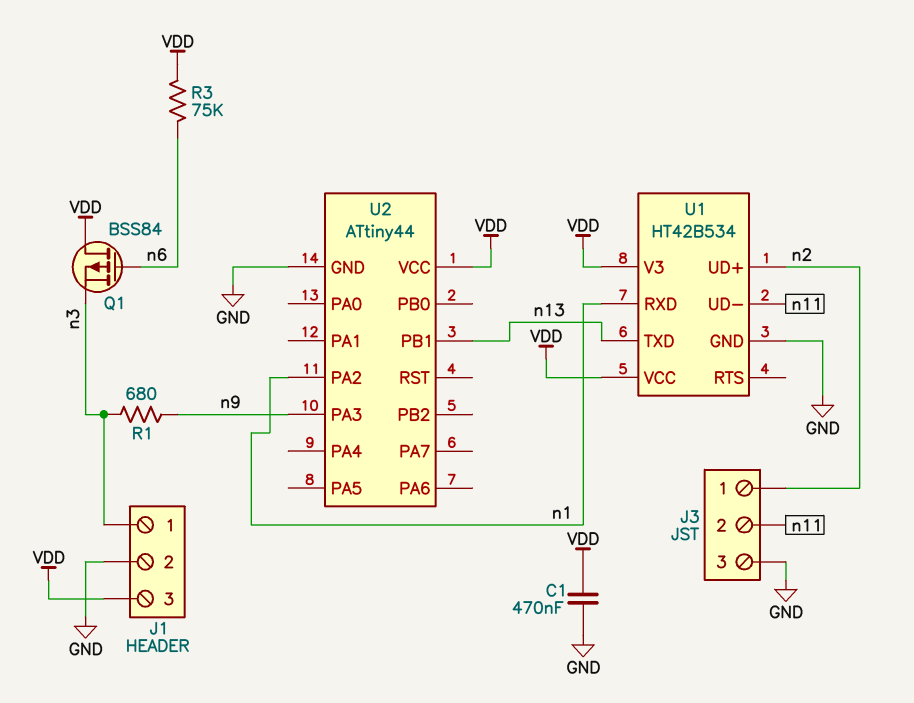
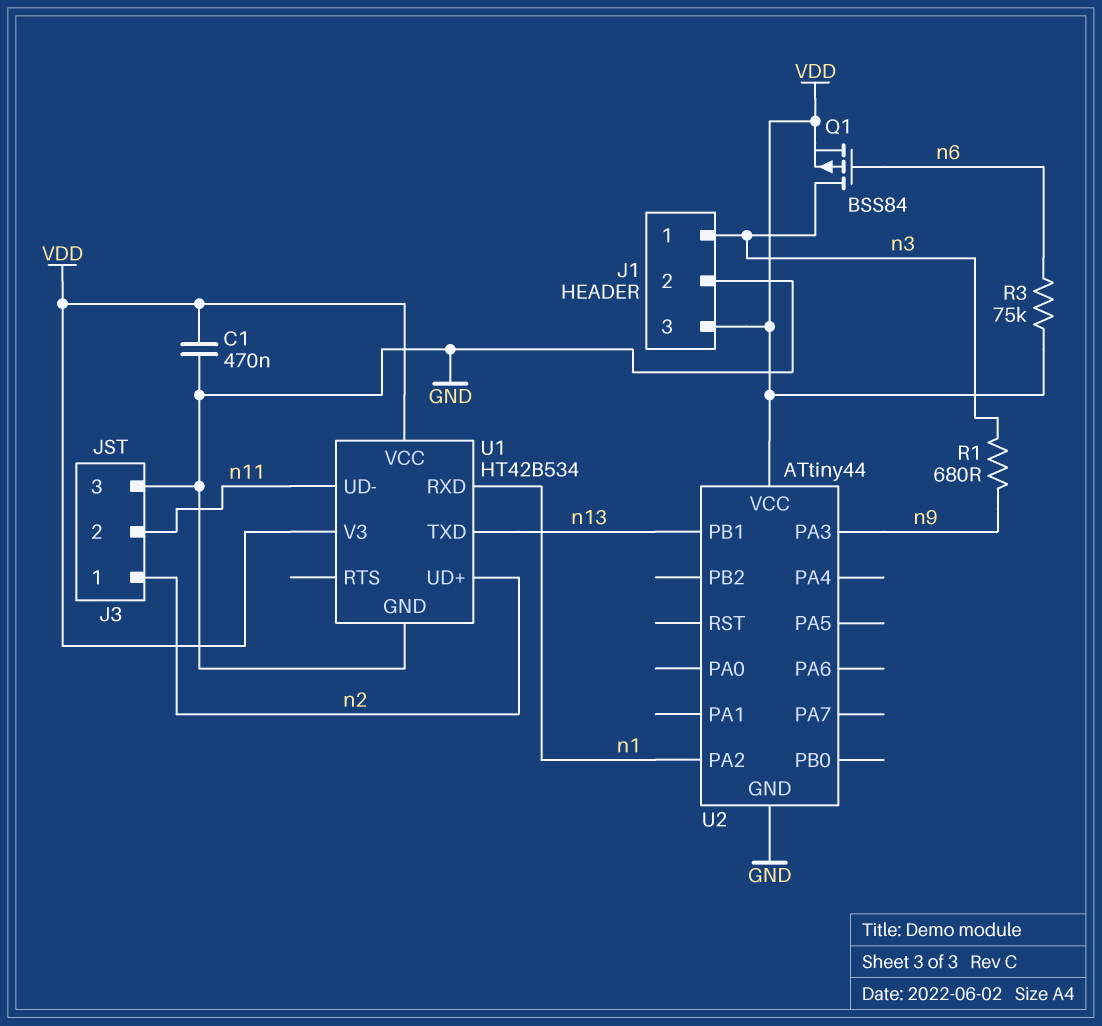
Q1: PMOS BSS84 (G n6, D VDD, S n3) -> PMOS BSS84 (G n6, D n3, S VDD)

